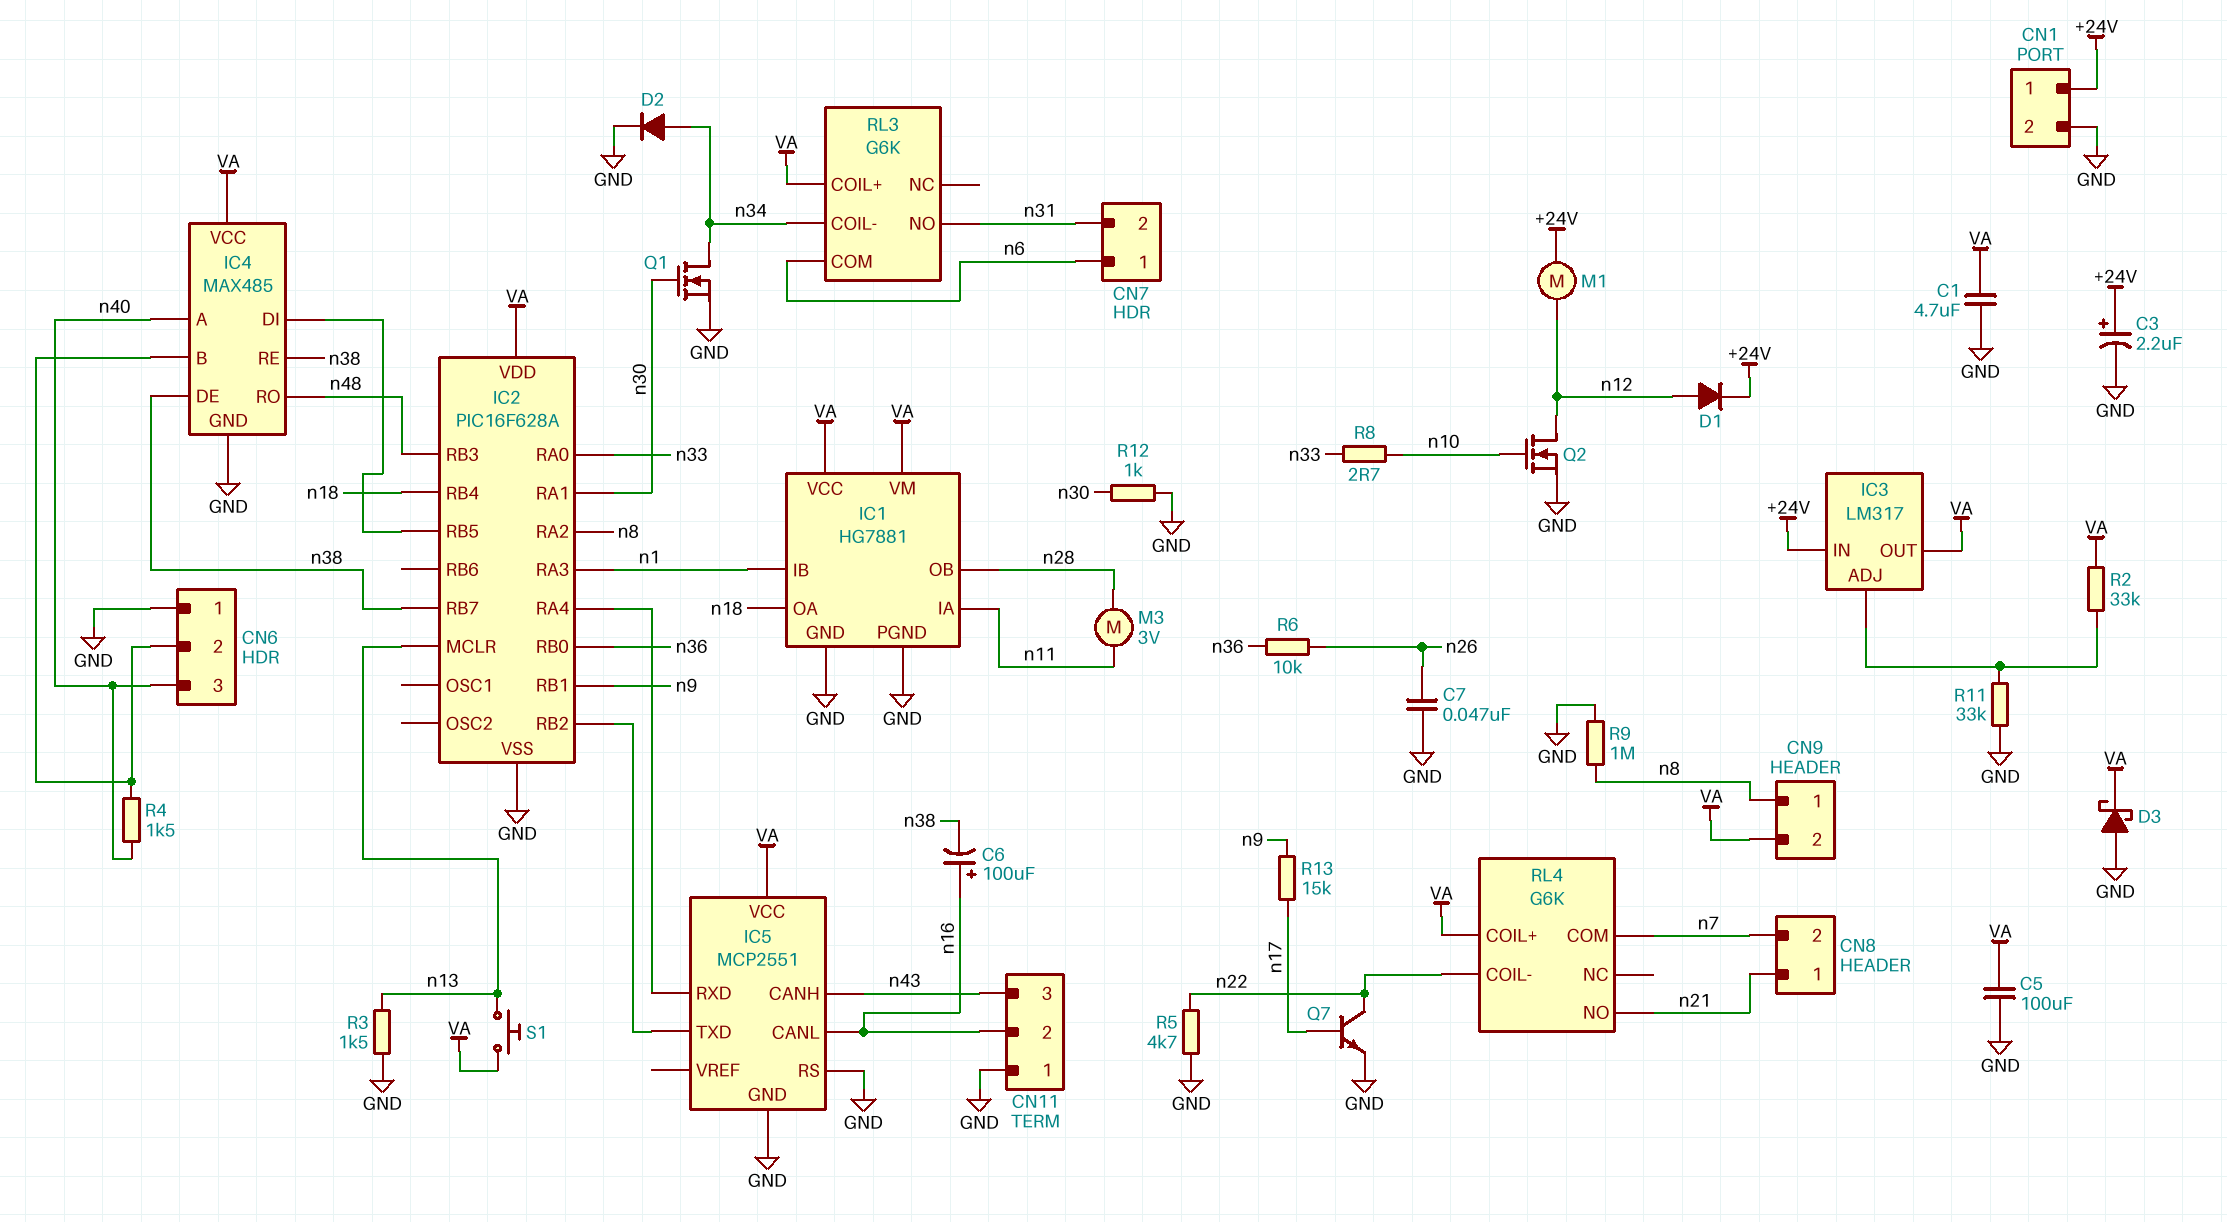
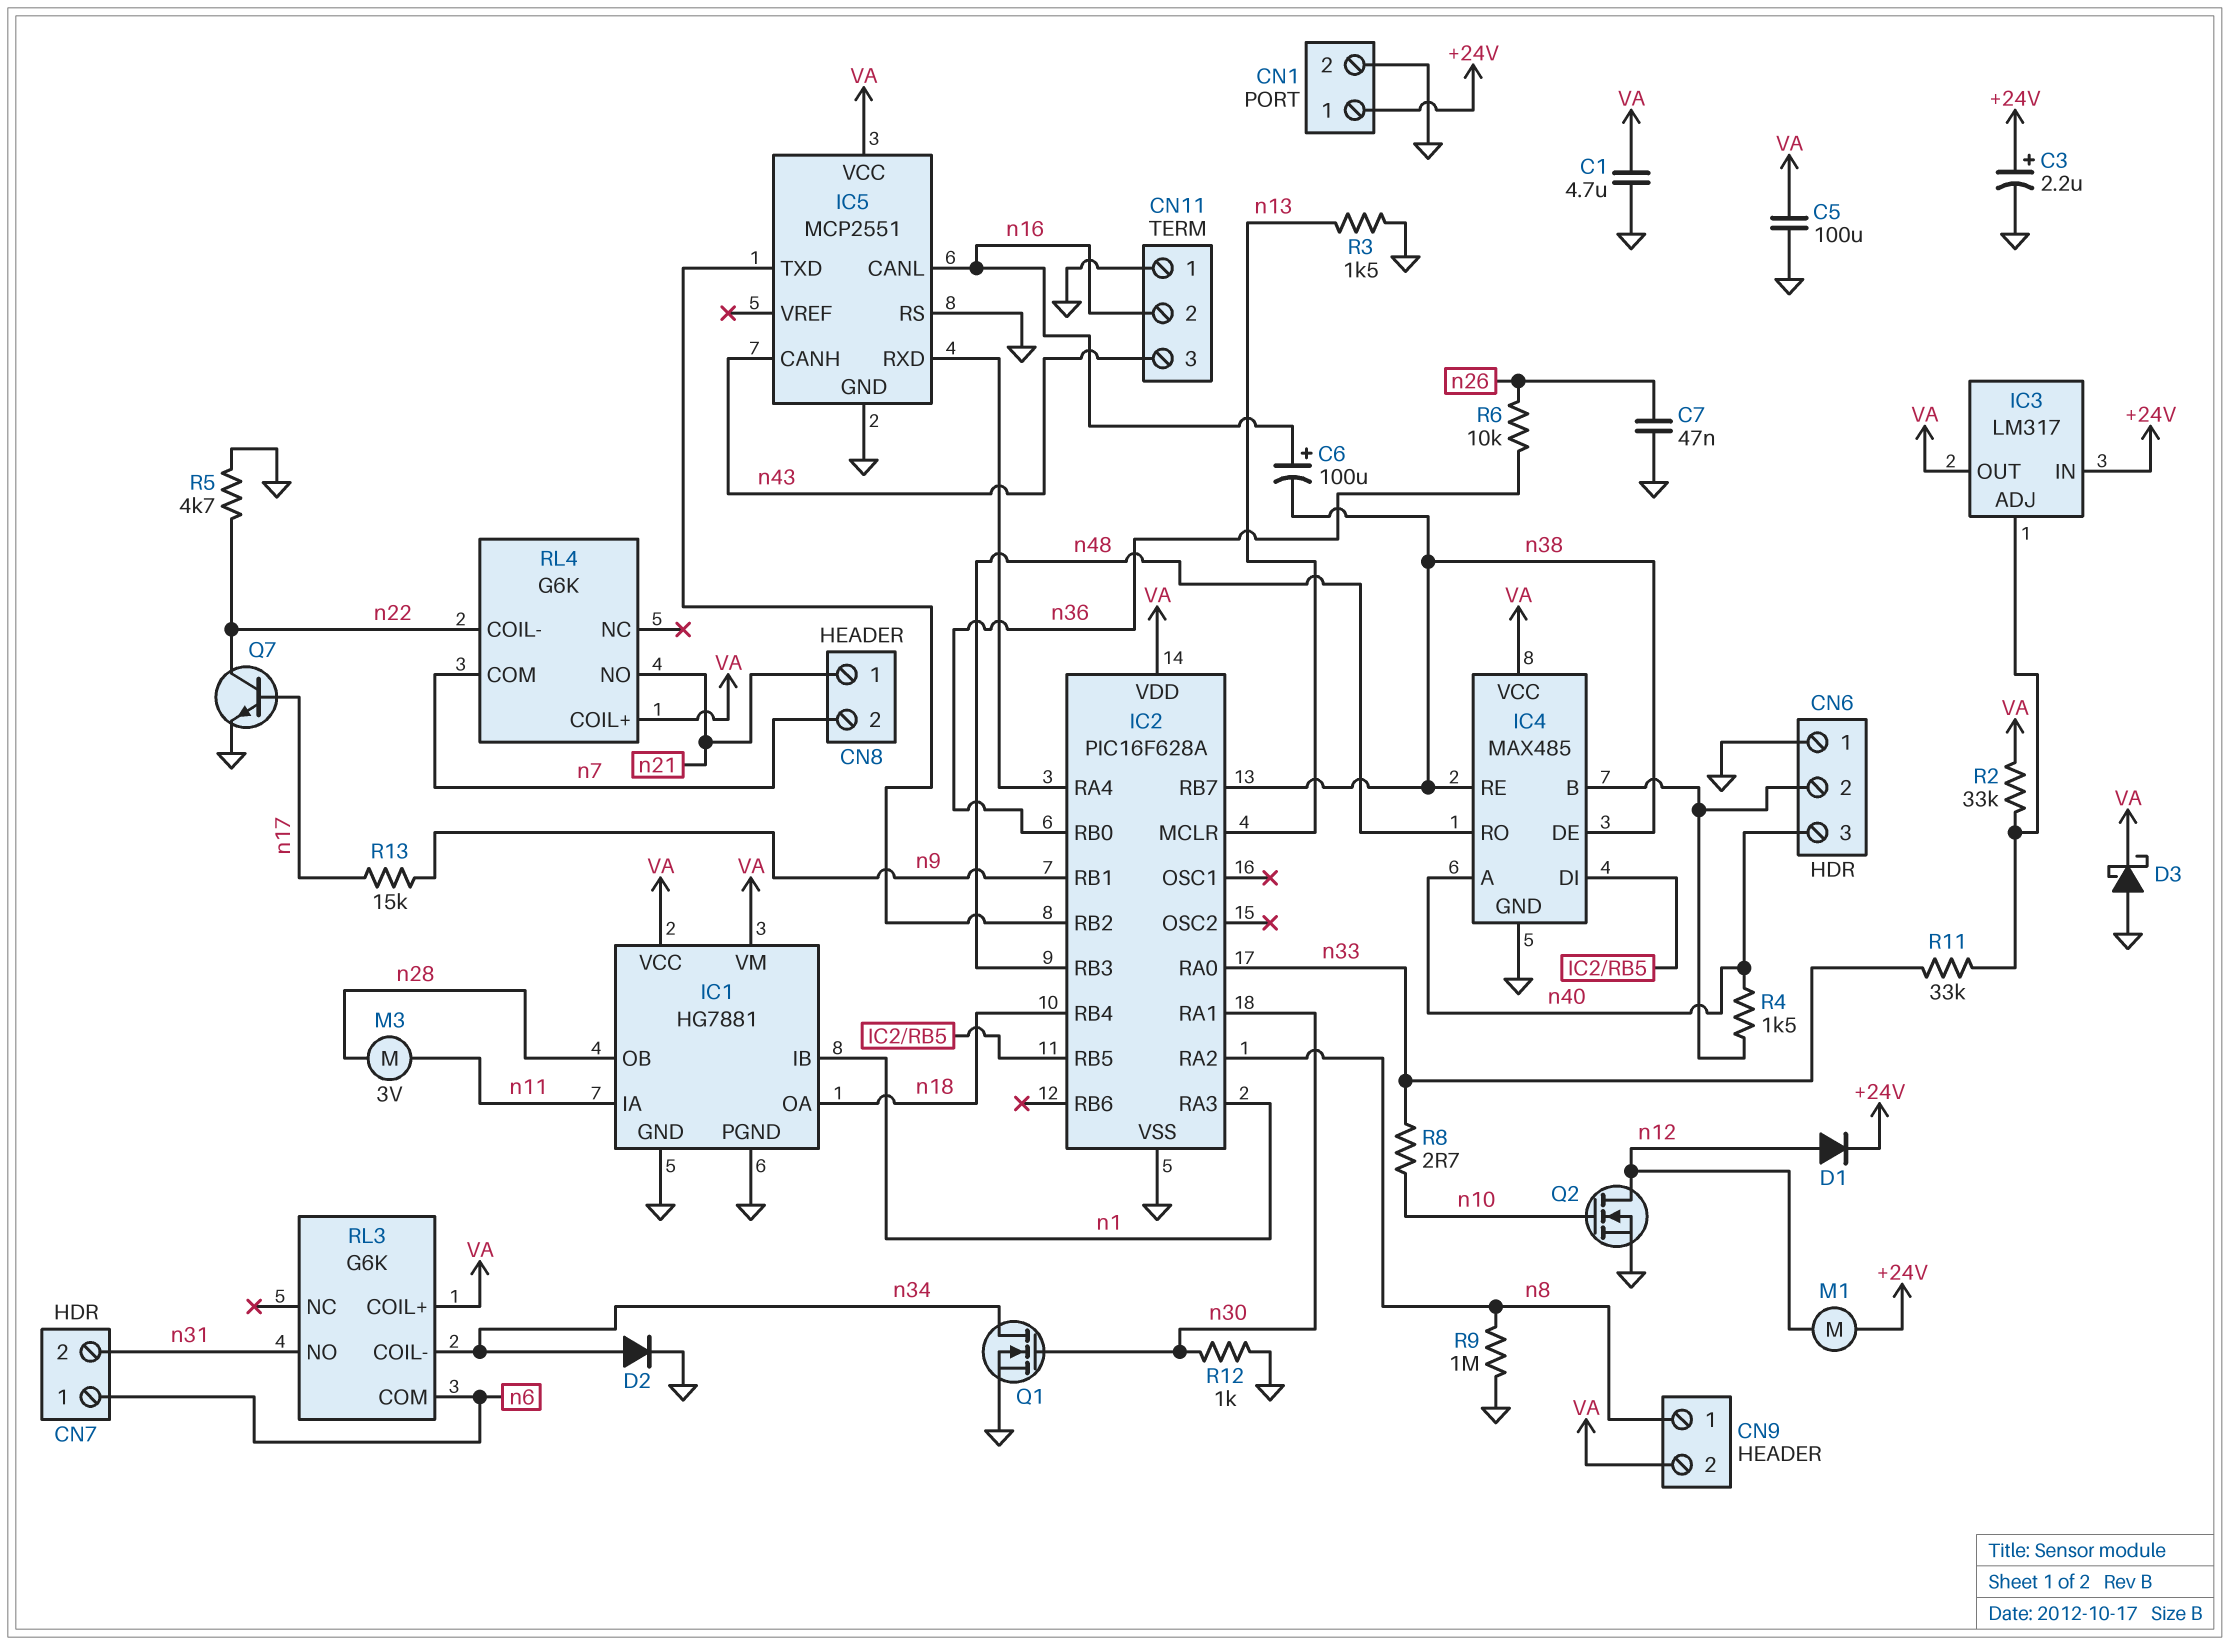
R11: 33k (GND, IC3/ADJ) -> 33k (IC3/ADJ, n33)
S1: button (VA, n13) -> none

